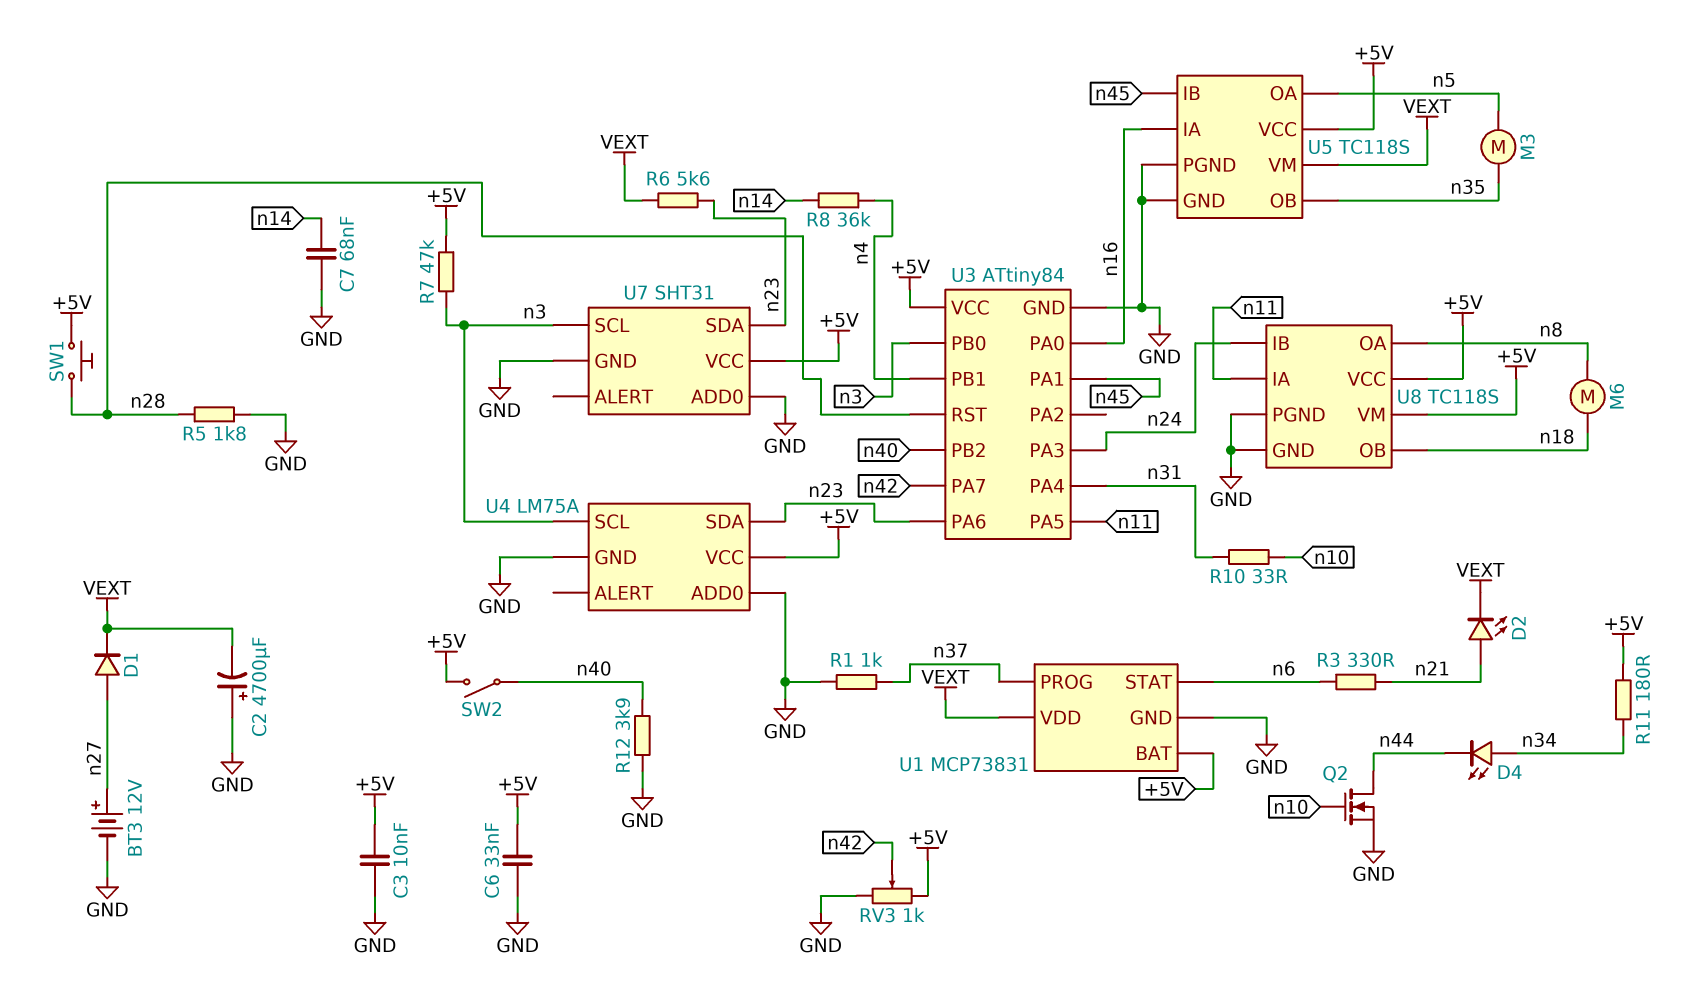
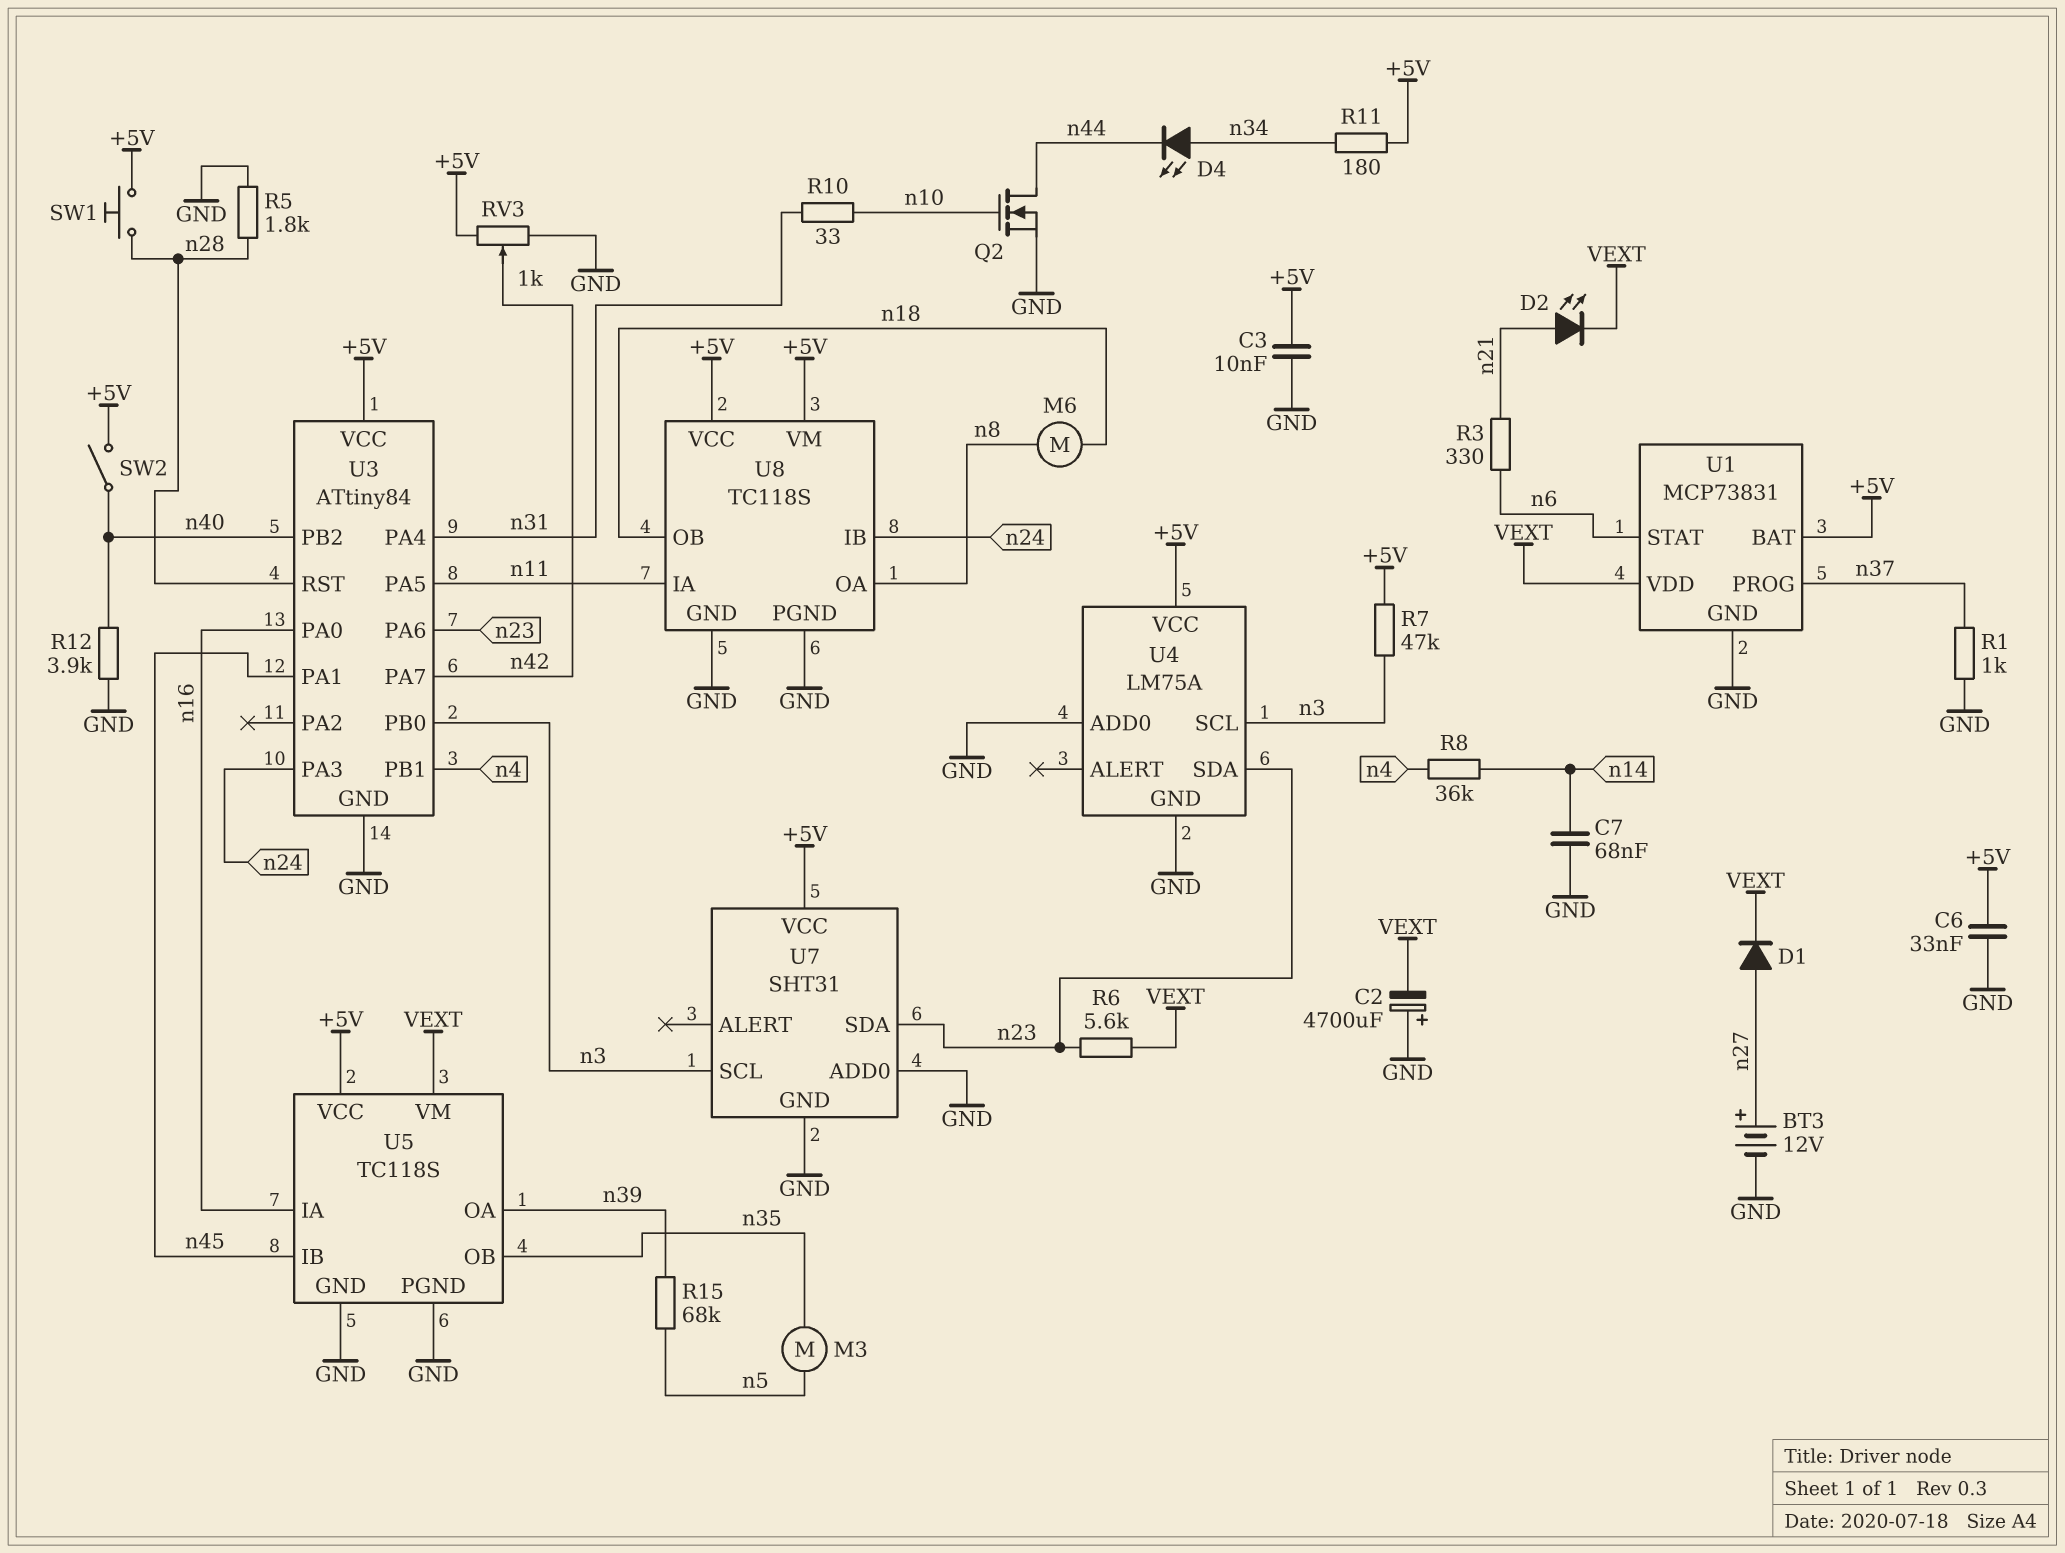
R15: none -> 68k (n5, n39)
U5 pin OA: n5 -> n39

